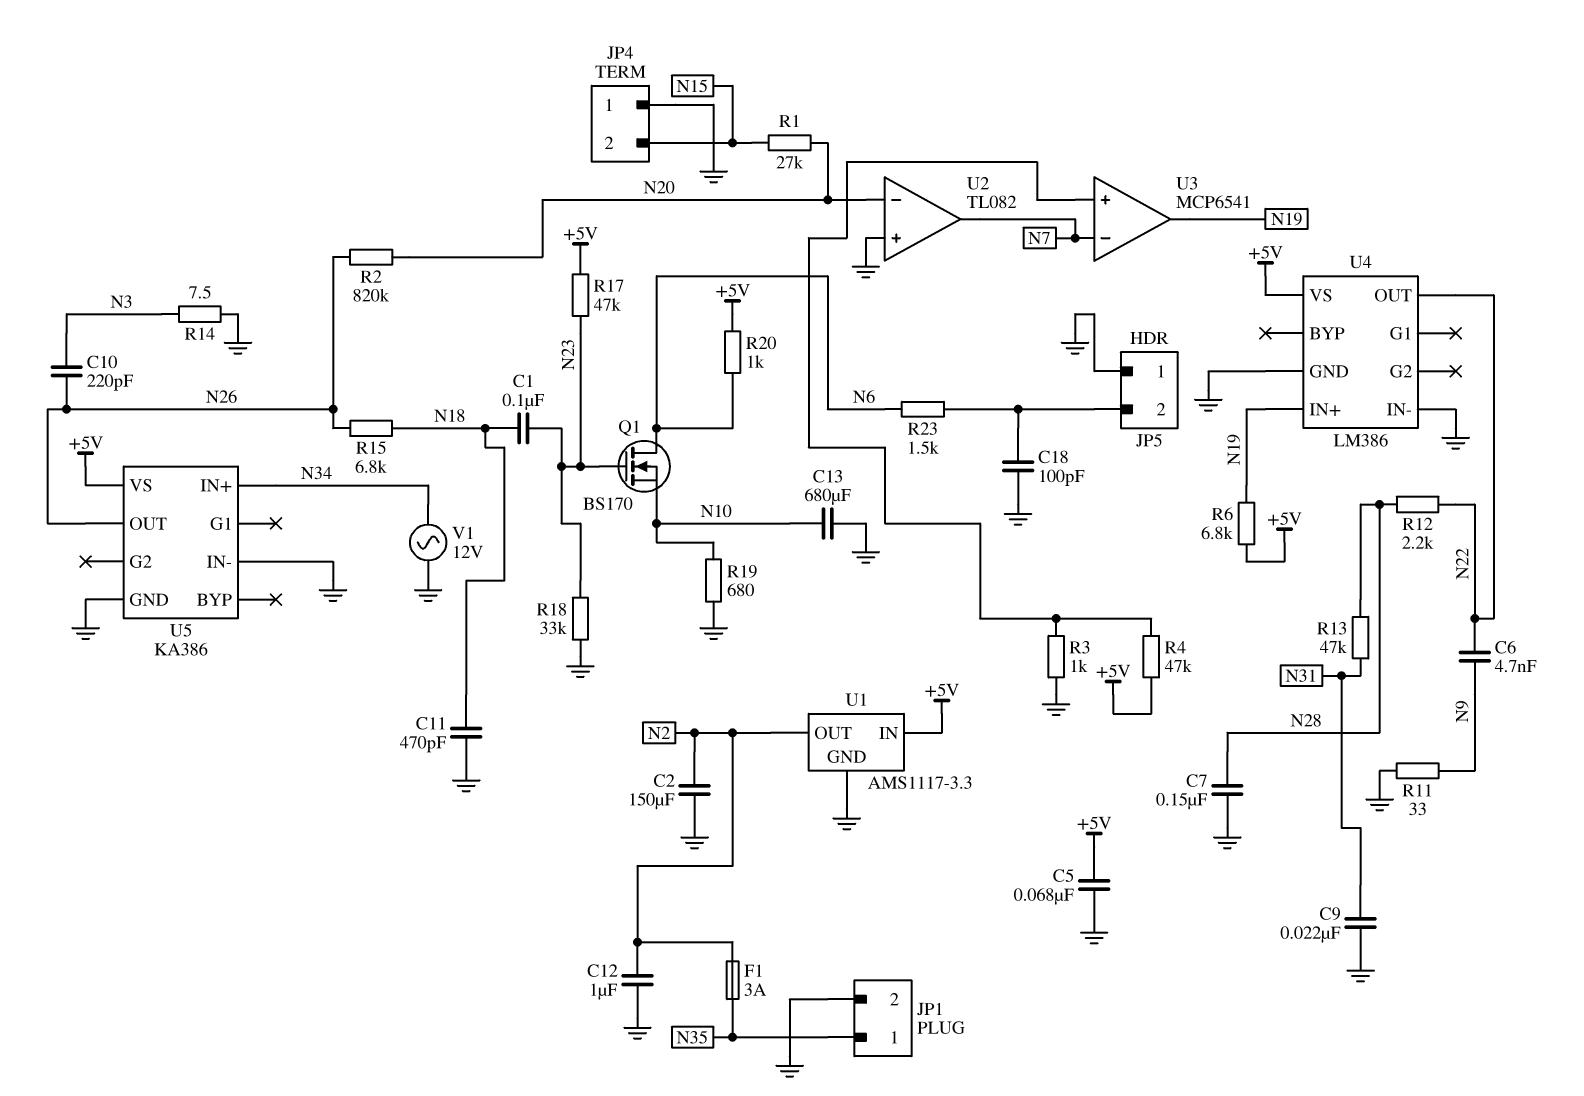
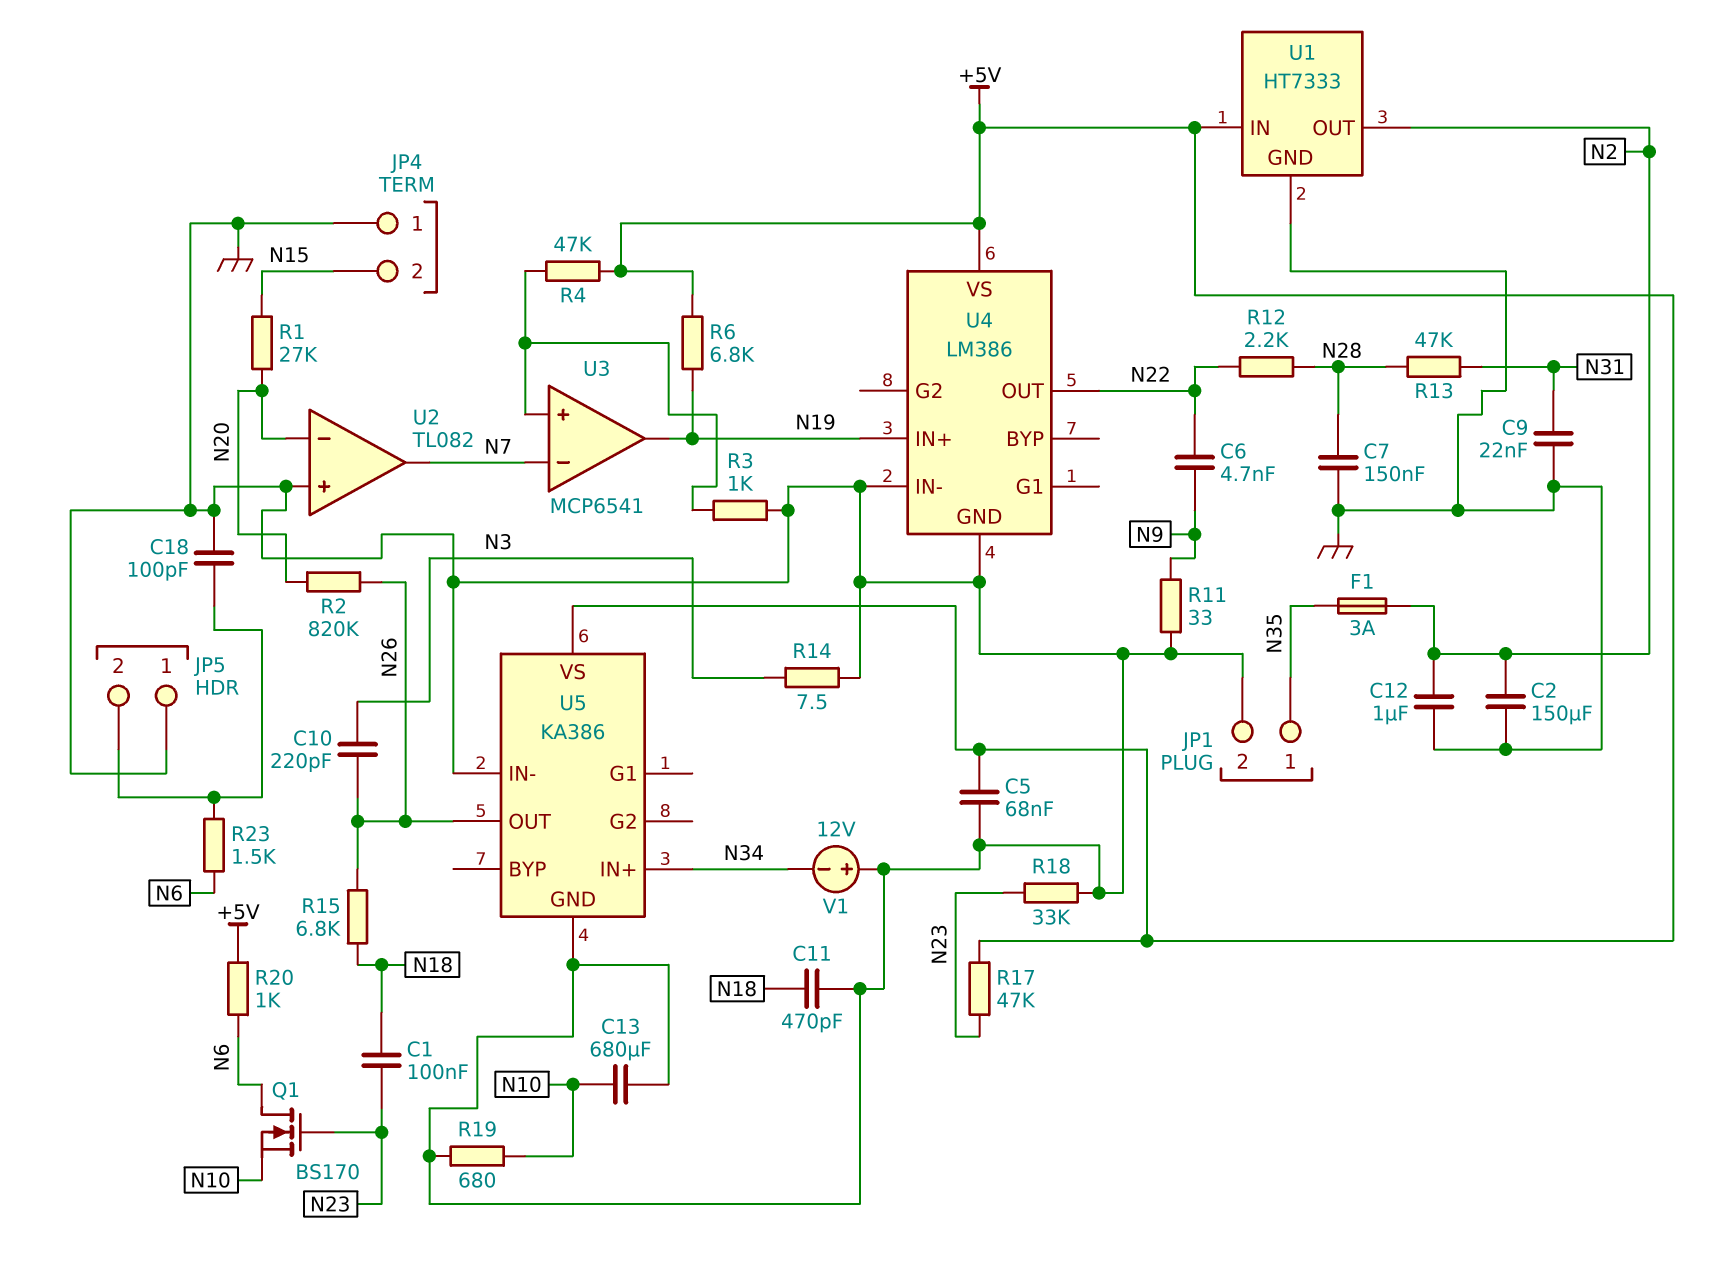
U1: AMS1117-3.3 -> HT7333
V1: AC 12V (GND, N34) -> 12V (plus GND, minus N34)

